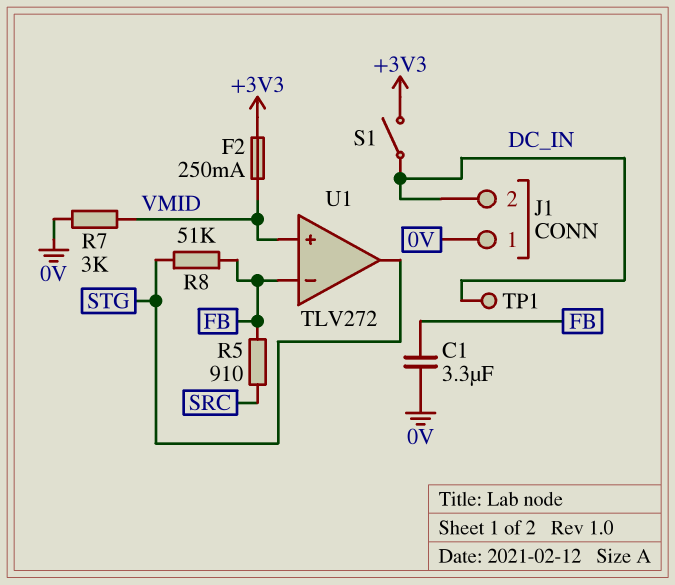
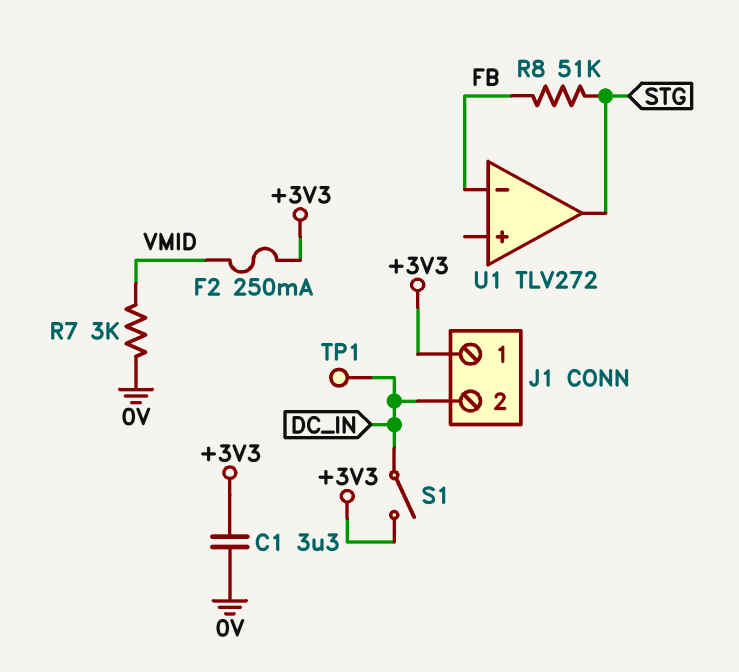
C1: 3.3uF (0V, FB) -> 3.3uF (+3V3, 0V)
J1 pin 1: 0V -> +3V3
R5: 910 (FB, SRC) -> none
U1 pin in+: VMID -> none

